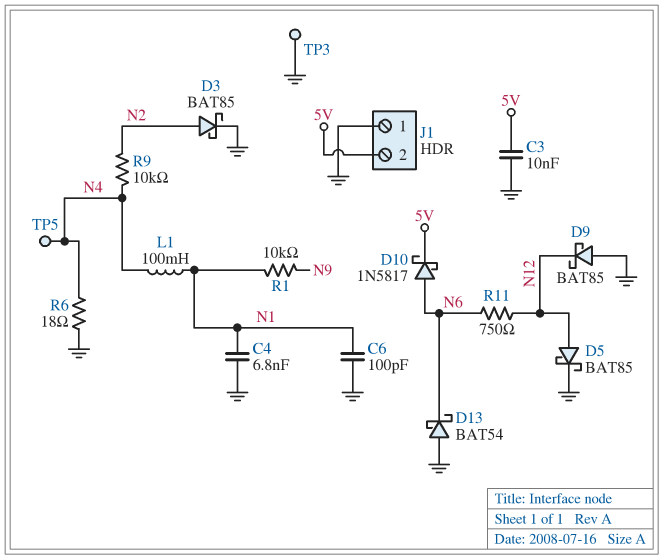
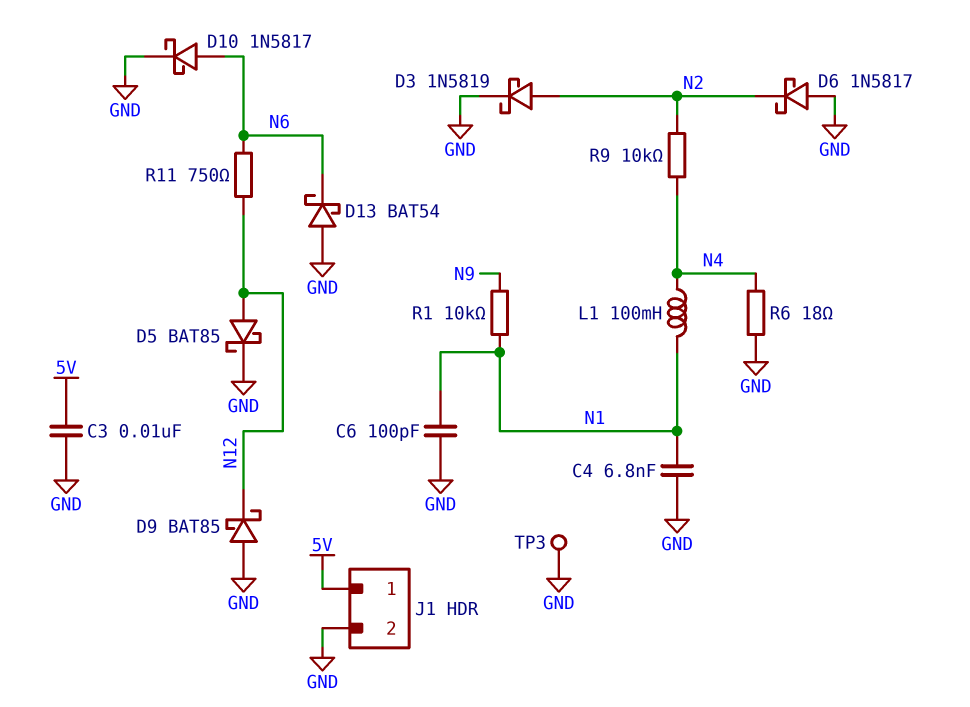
D3: schottky BAT85 (A N2, K GND) -> schottky 1N5819 (A N2, K GND)
D6: none -> schottky 1N5817 (A GND, K N2)
D10: schottky 1N5817 (A N6, K 5V) -> schottky 1N5817 (A N6, K GND)
J1 pin 1: GND -> 5V
J1 pin 2: 5V -> GND
TP5: test point (N4) -> none

